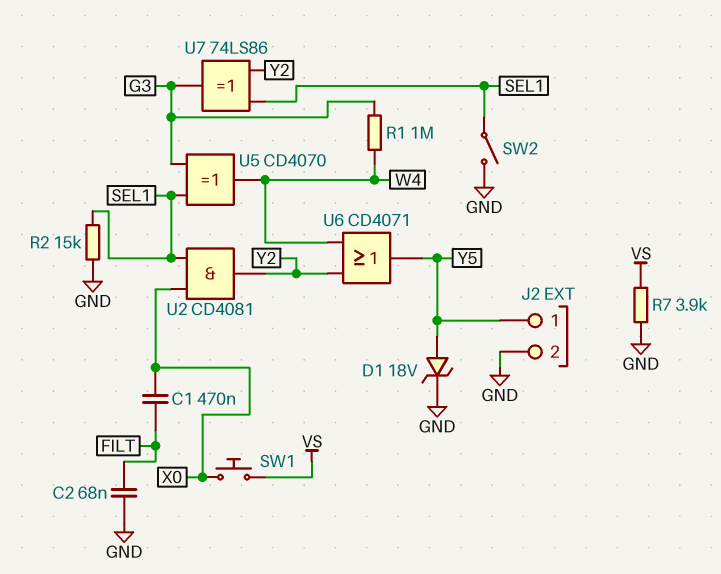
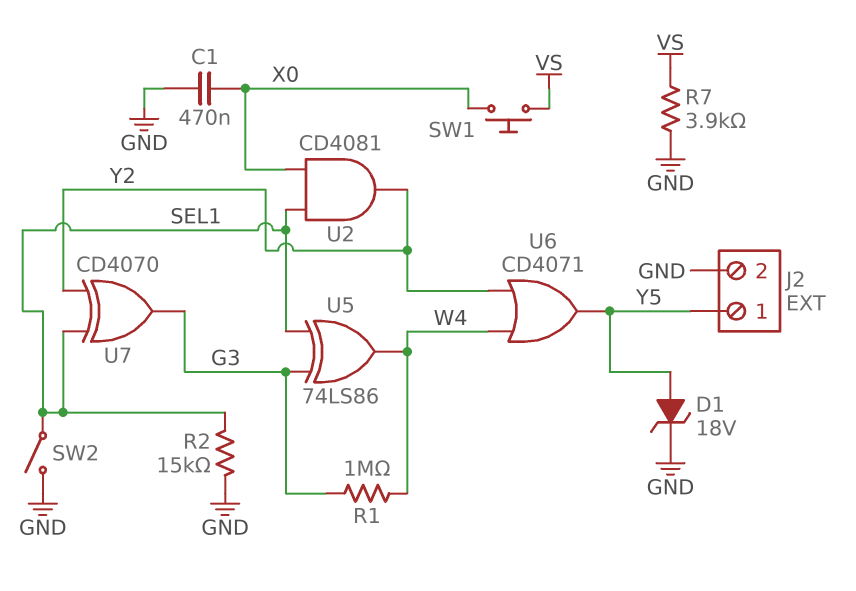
C1: 470nF (FILT, X0) -> 470nF (GND, X0)
C2: 68nF (FILT, GND) -> none
U5: XOR CD4070 (in G3, in SEL1, out W4) -> XOR 74LS86 (in G3, in SEL1, out W4)
U7: XOR 74LS86 (in SEL1, in Y2, out G3) -> XOR CD4070 (in SEL1, in Y2, out G3)

